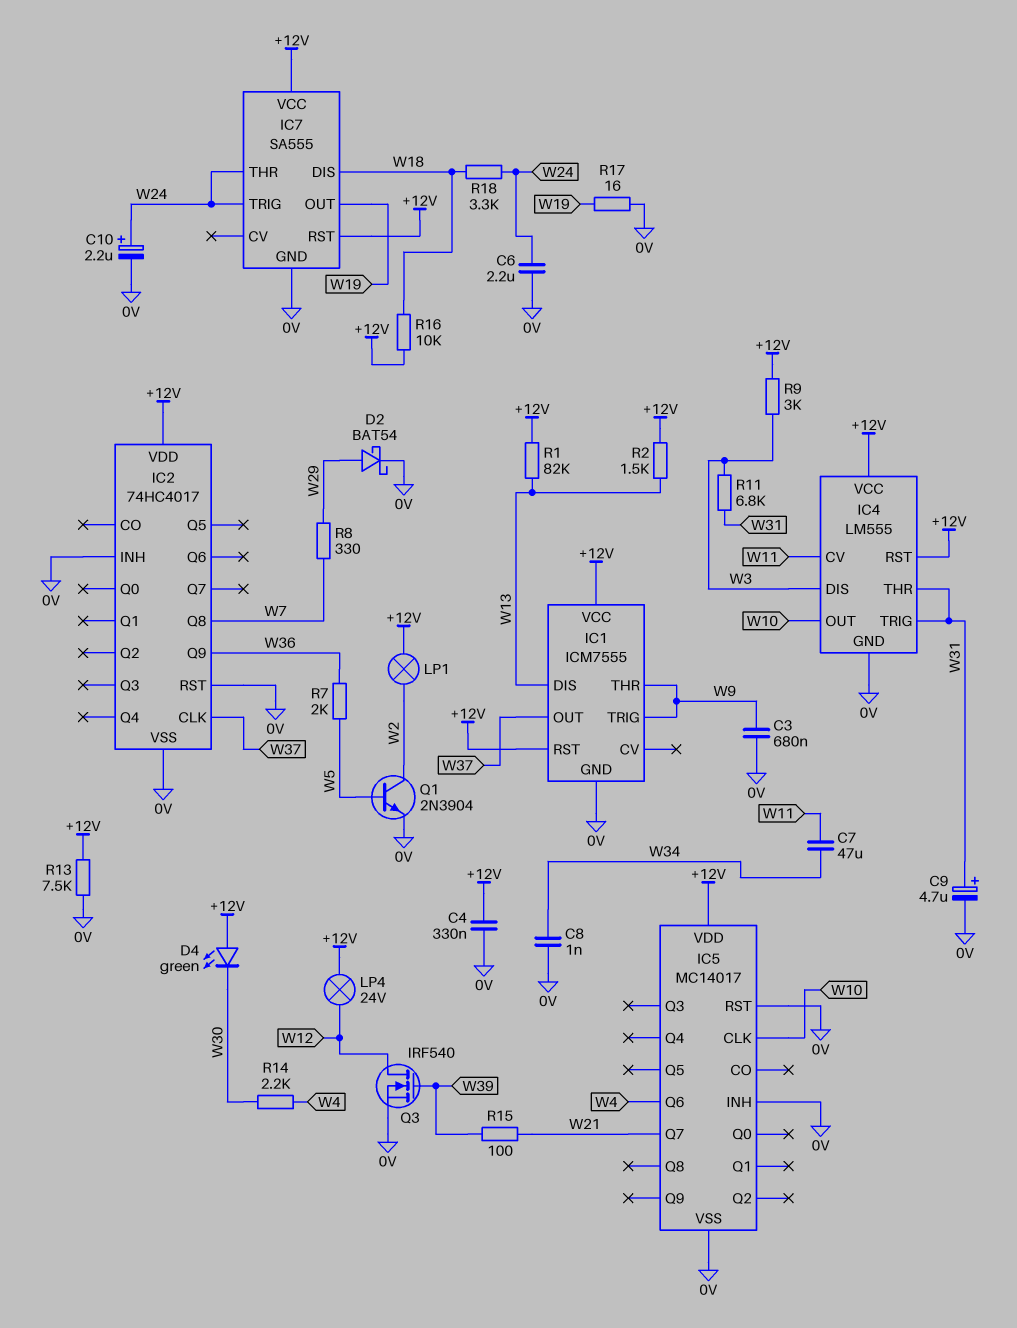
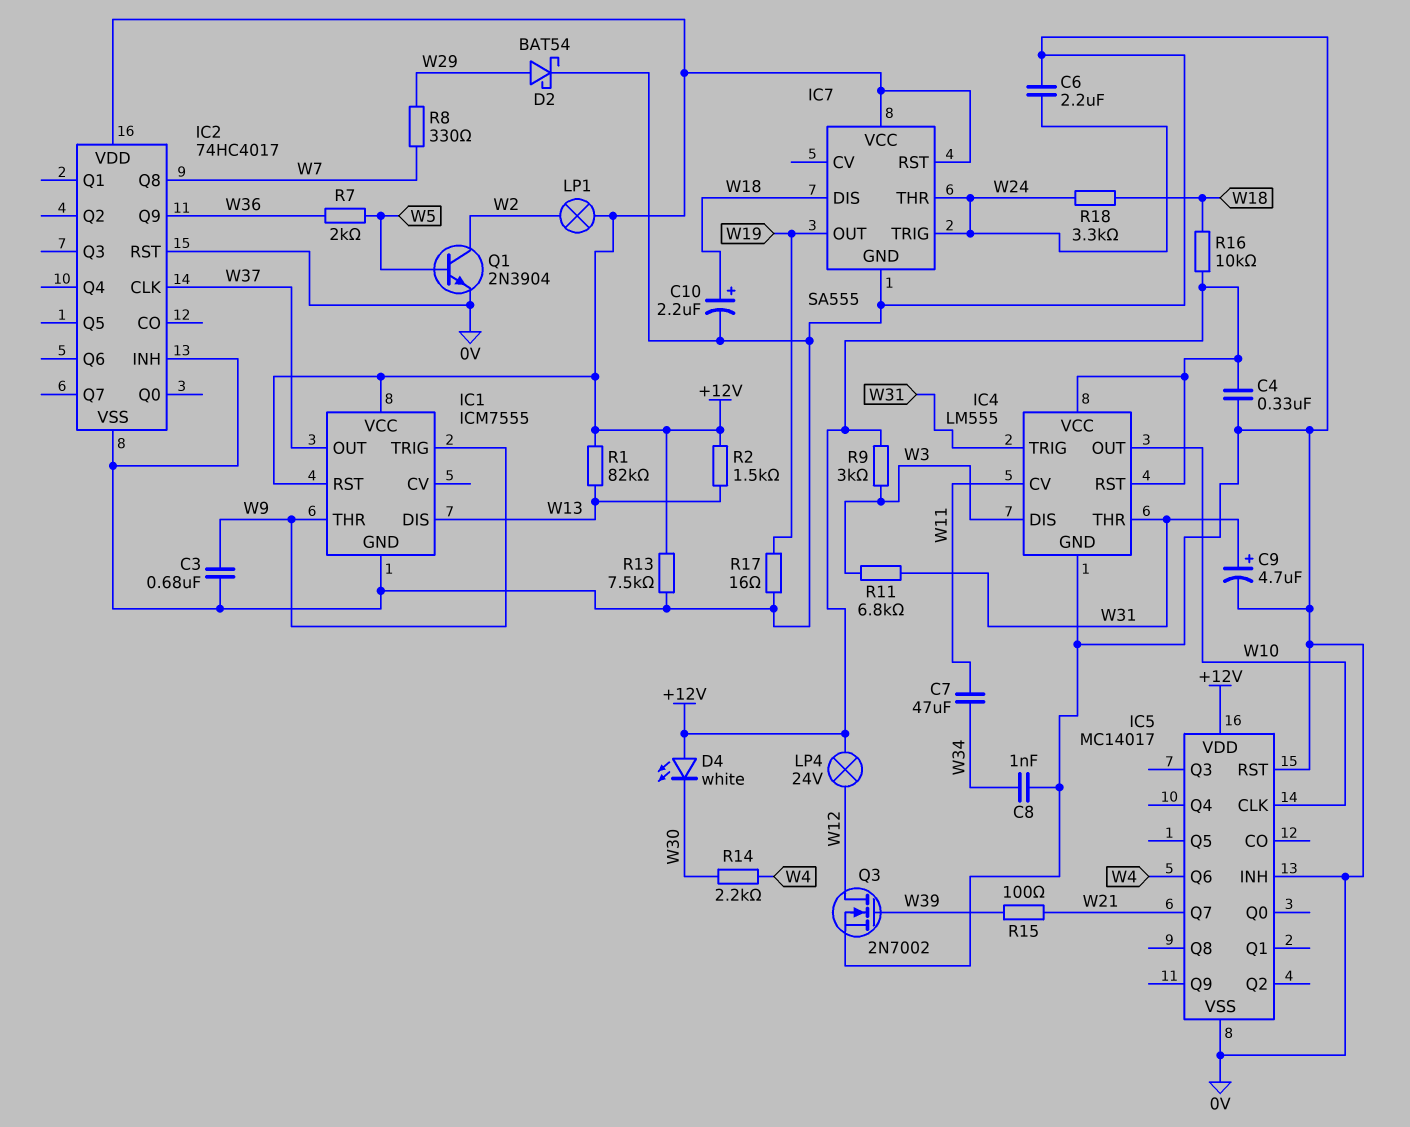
C10: 2.2uF (plus W24, minus 0V) -> 2.2uF (plus W18, minus 0V)
D4: LED green (A +12V, K W30) -> LED white (A +12V, K W30)
Q3: NMOS IRF540 (G W39, D W12, S 0V) -> NMOS 2N7002 (G W39, D W12, S 0V)

